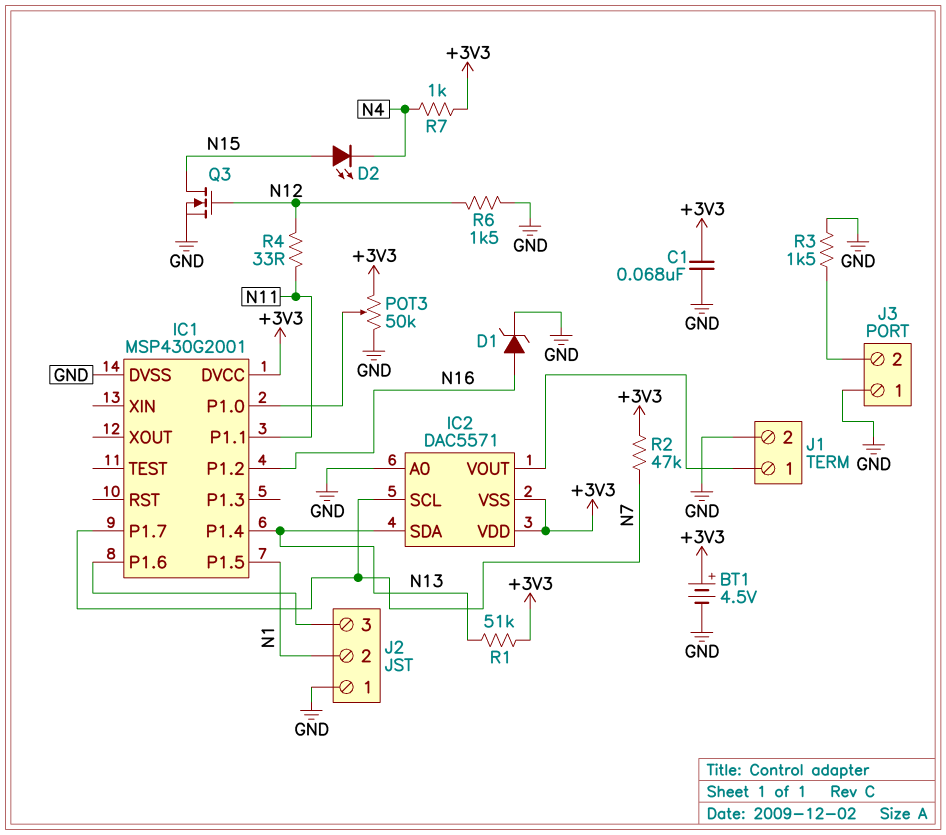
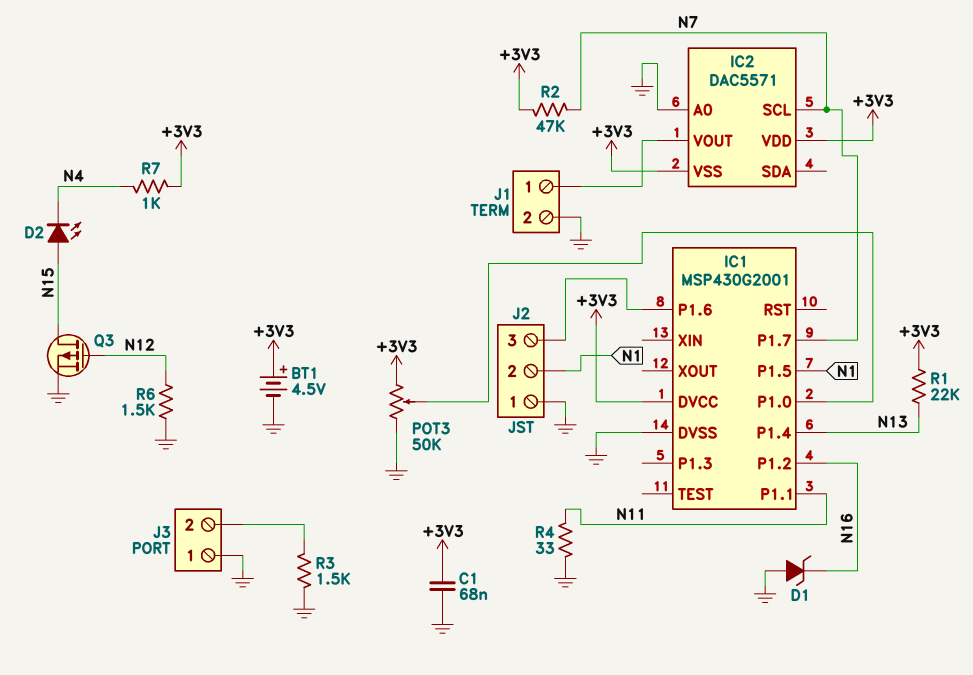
D1: zener (A N16, K GND) -> zener (A GND, K N16)
IC2 pin SDA: N13 -> none
Q3: NMOS (G N12, D N15, S GND) -> PMOS (G N12, D N15, S GND)
R1: 51k (+3V3, N13) -> 22k (+3V3, N13)
R4: 33 (N11, N12) -> 33 (GND, N11)

